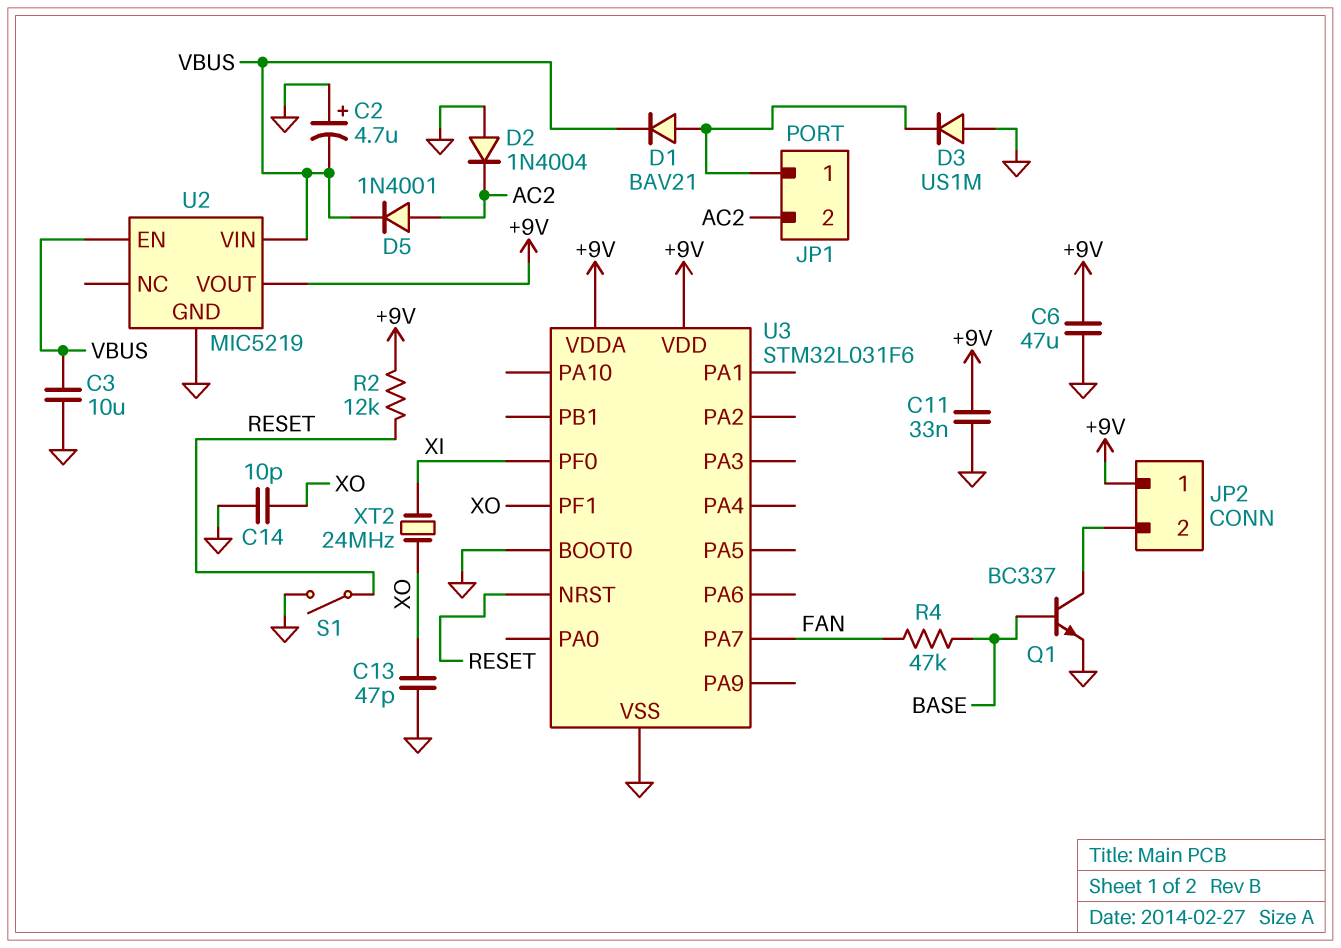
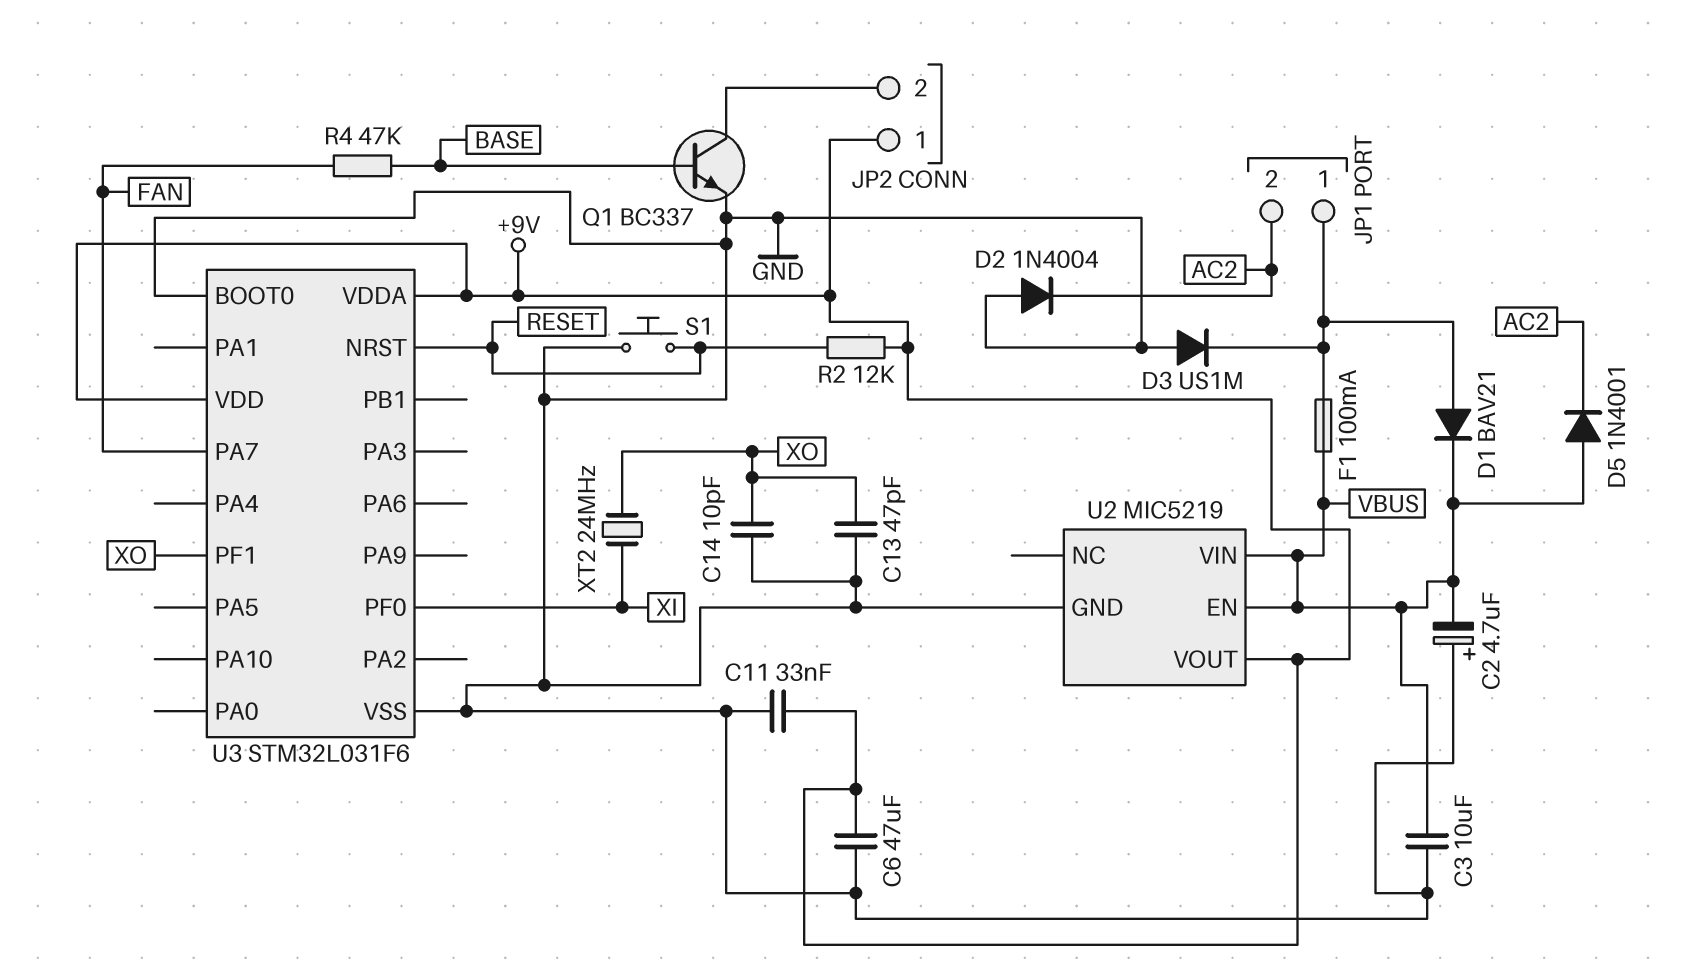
D5: diode 1N4001 (A AC2, K VBUS) -> diode 1N4001 (A VBUS, K AC2)
F1: none -> 100mA (JP1/1, VBUS)
S1: switch (GND, RESET) -> button (GND, RESET)

